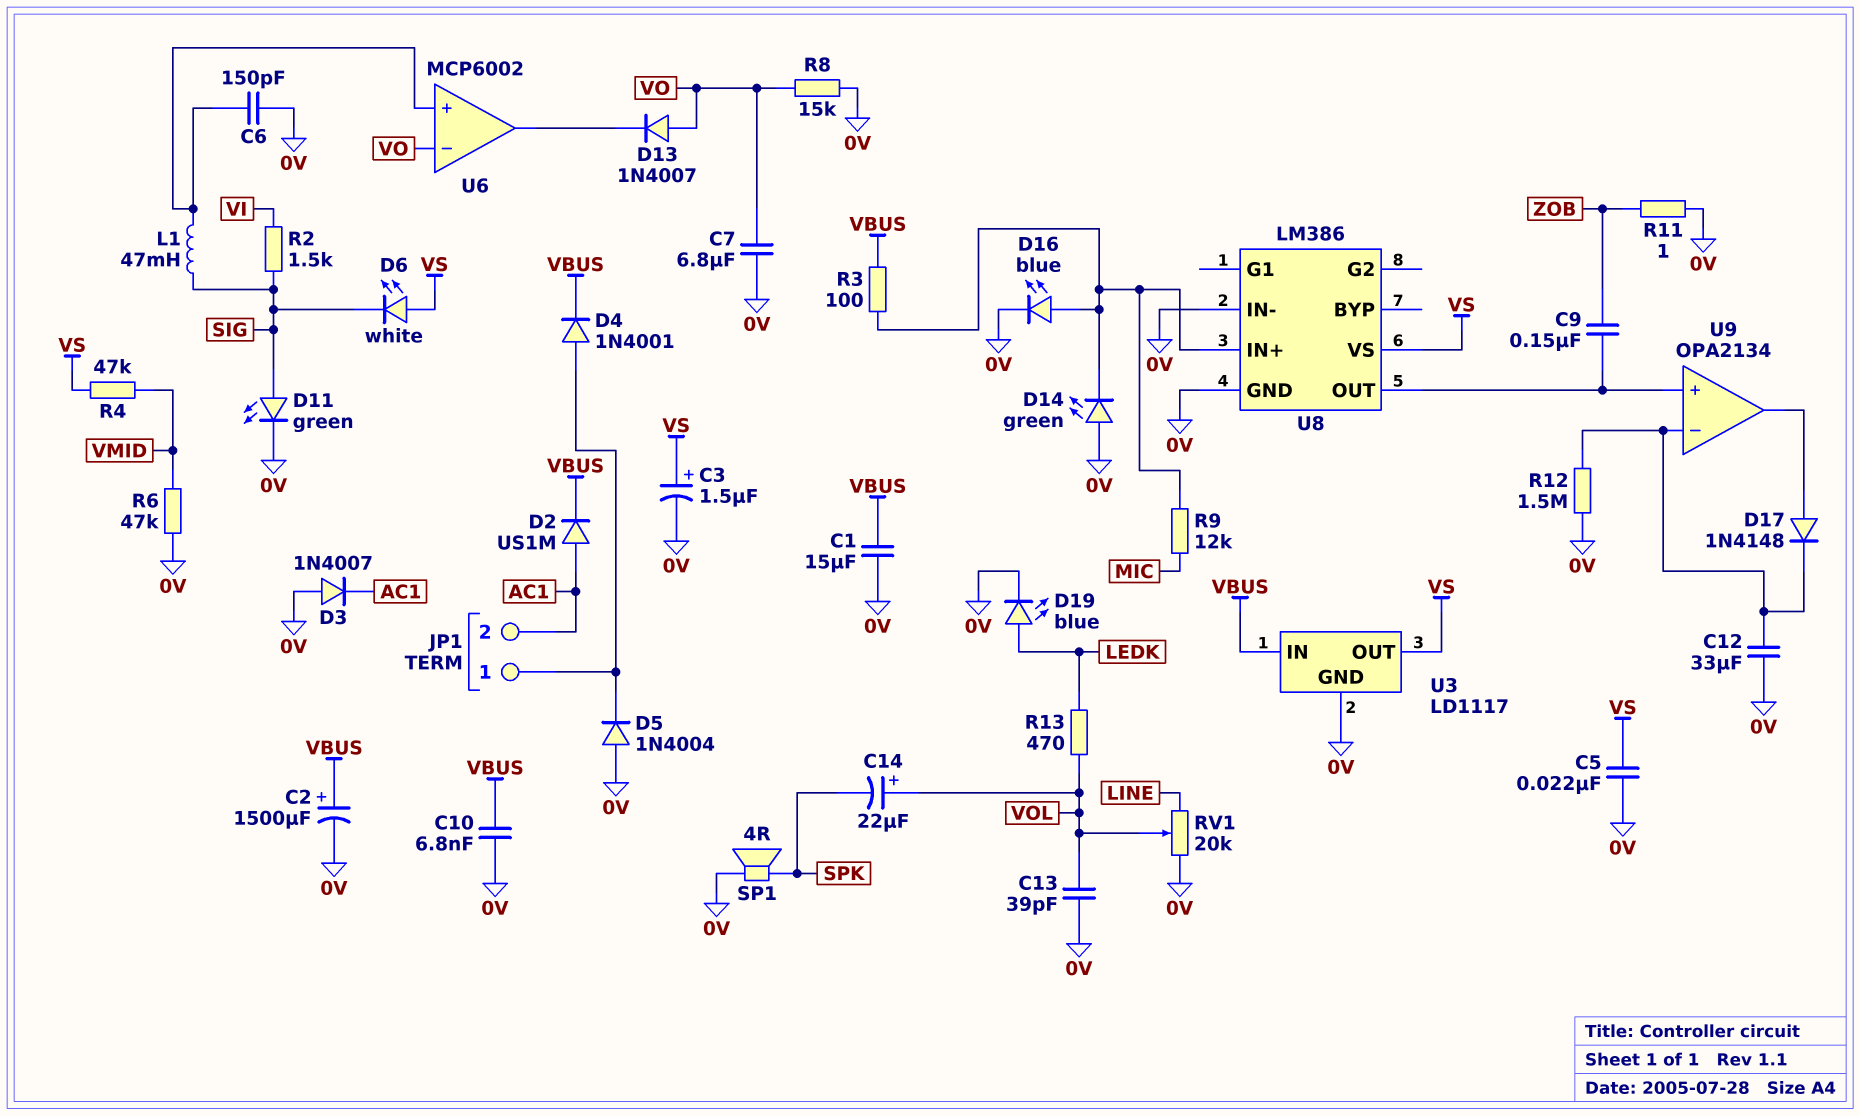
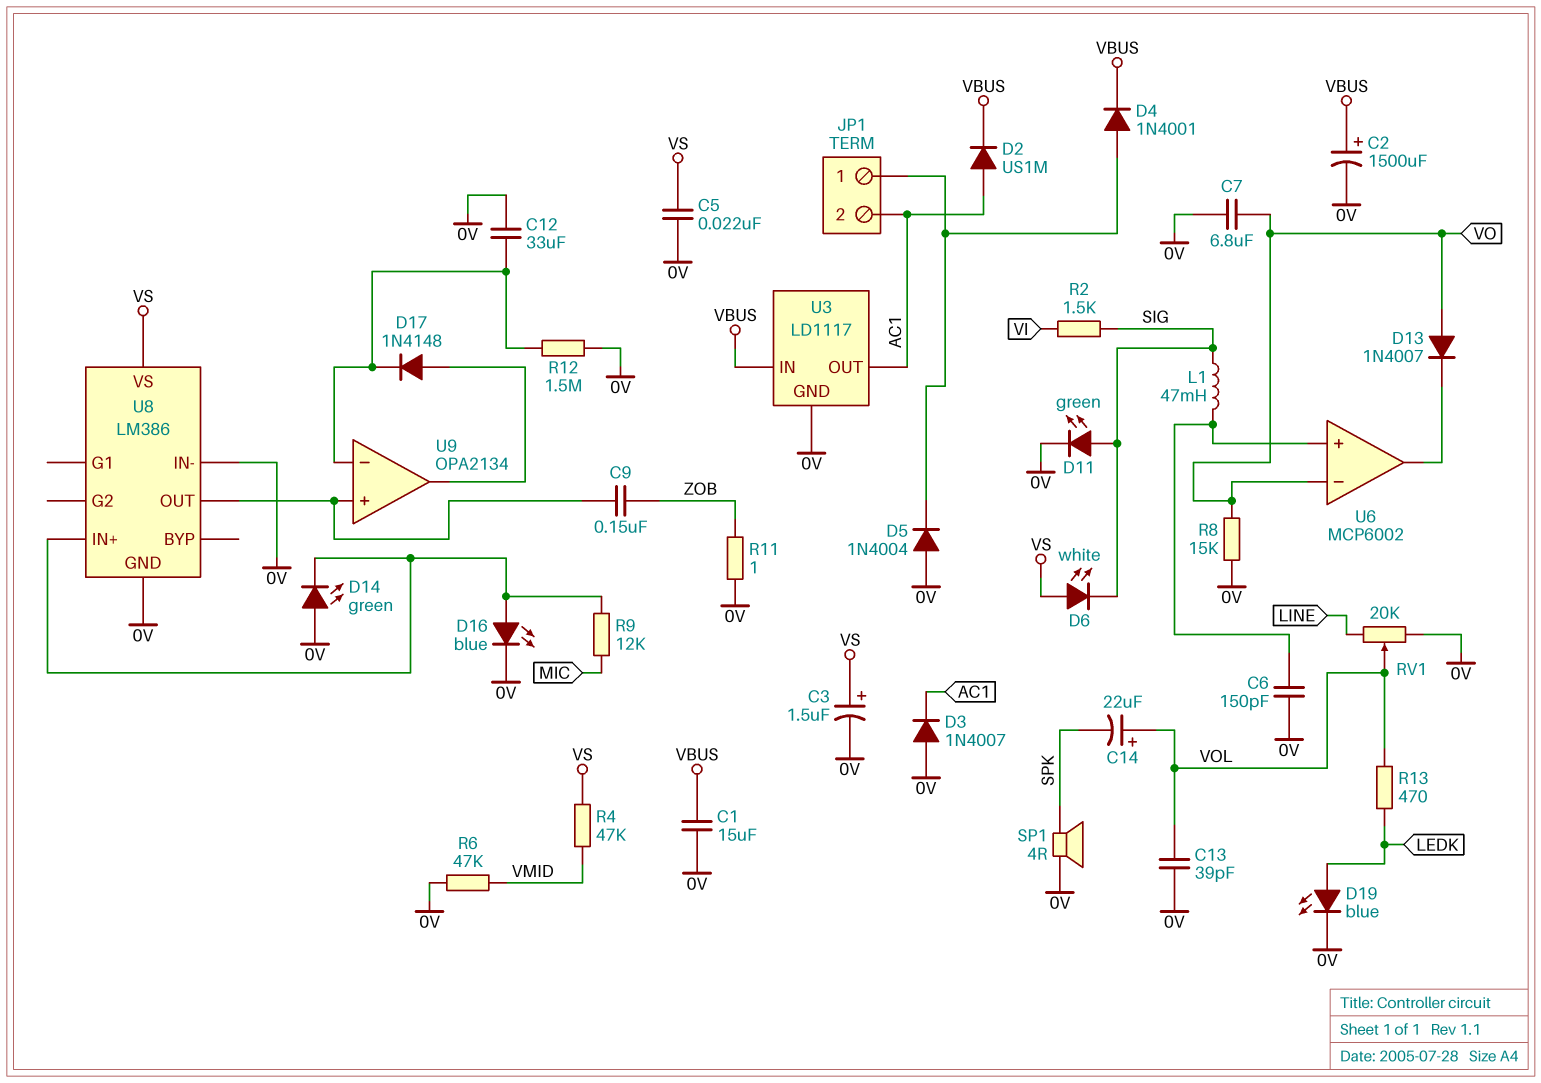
C10: 6.8nF (0V, VBUS) -> none
R3: 100 (U8/IN+, VBUS) -> none
U3 pin OUT: VS -> AC1

